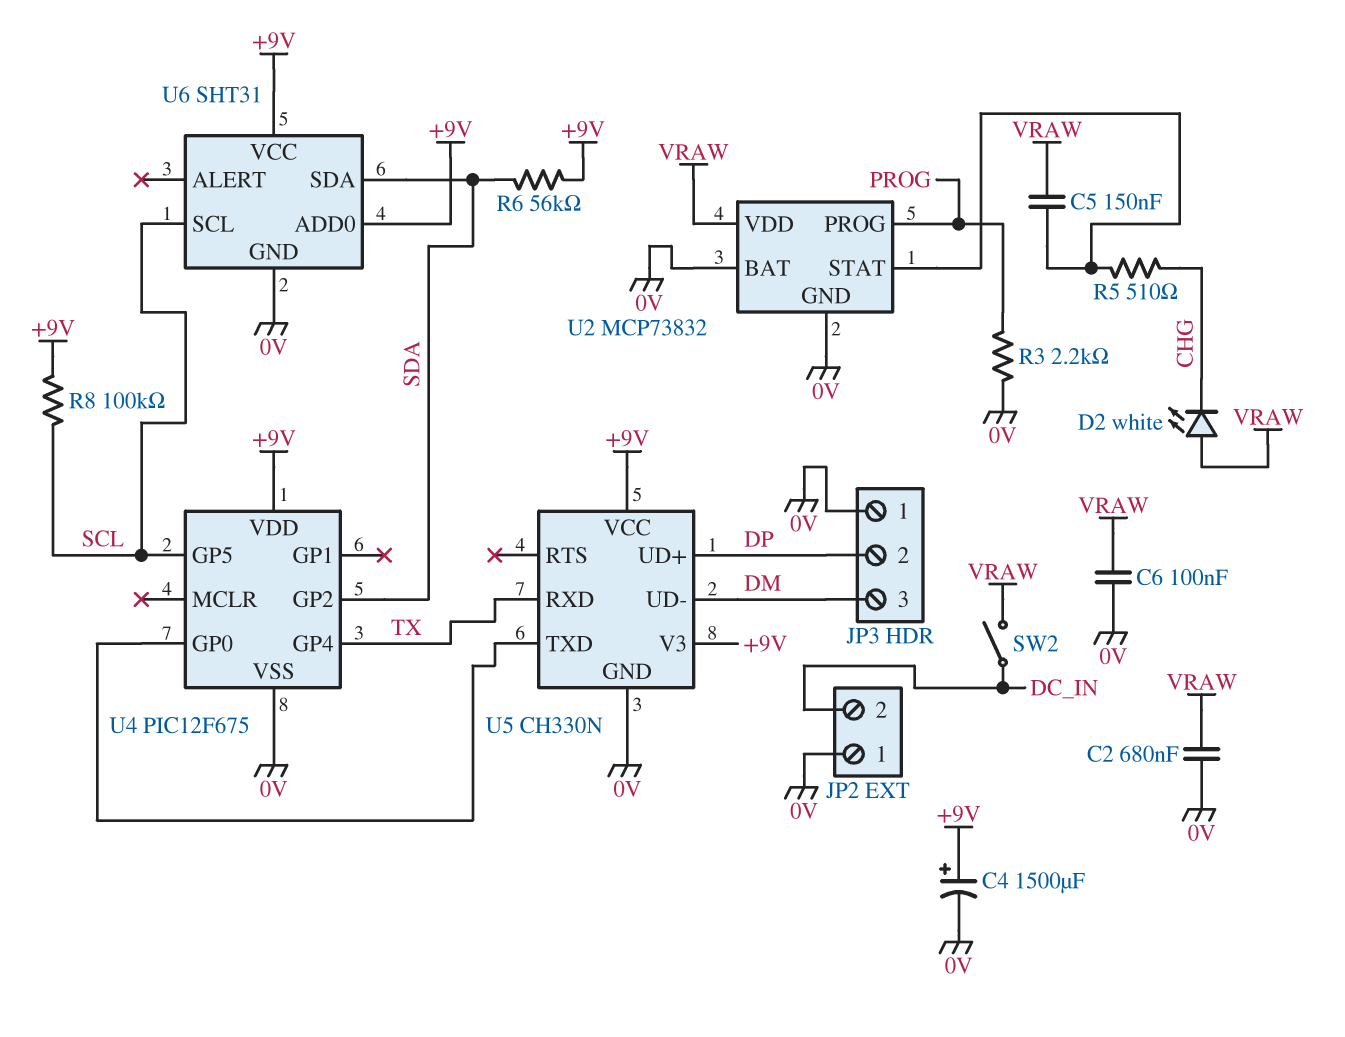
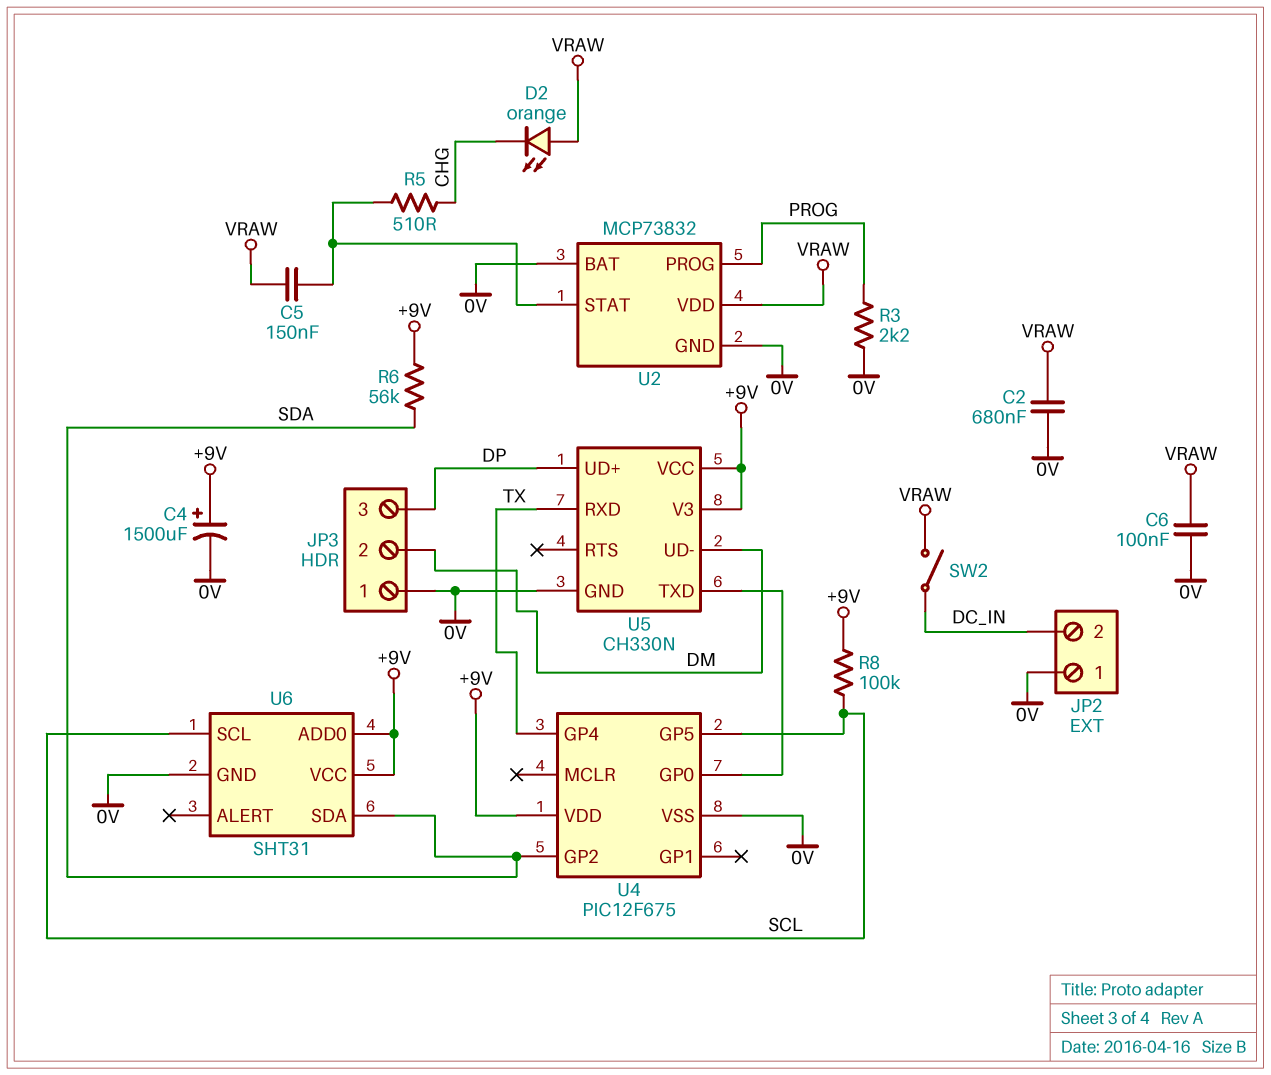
D2: LED white (A VRAW, K CHG) -> LED orange (A VRAW, K CHG)
JP3 pin 2: DP -> DM
JP3 pin 3: DM -> DP

